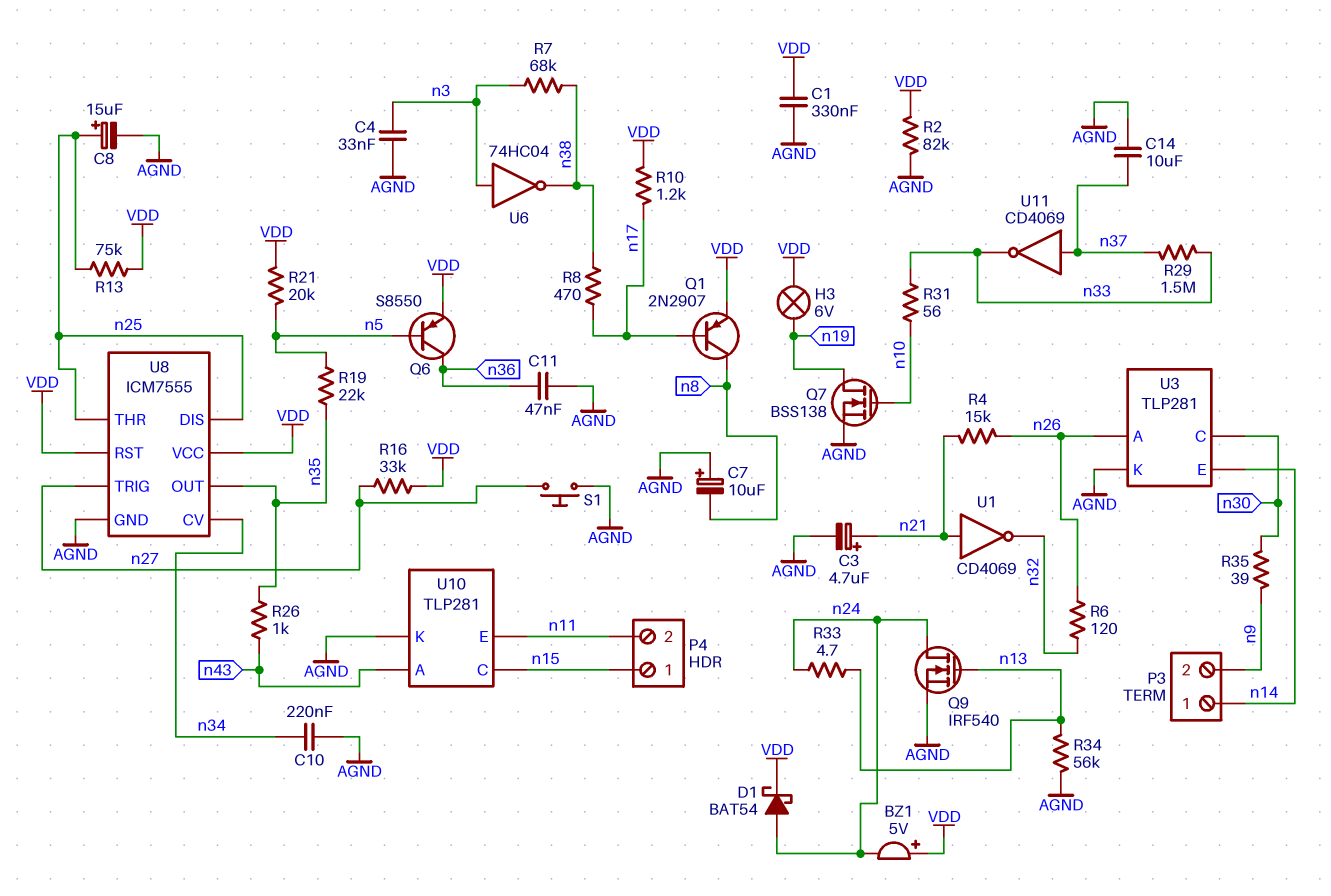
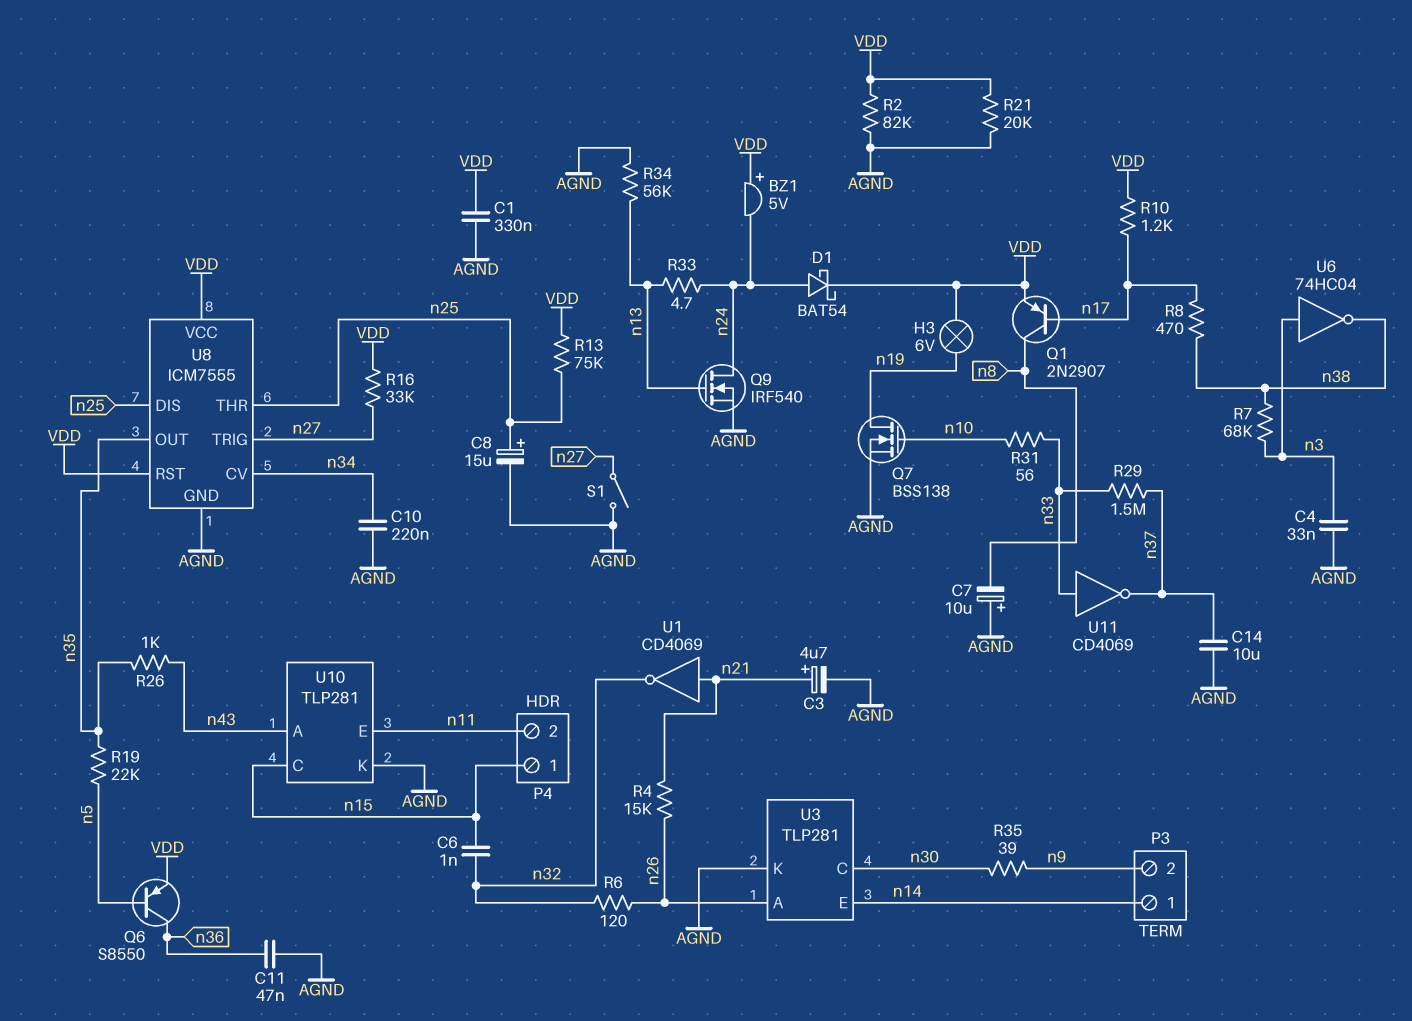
C6: none -> 1nF (n15, n32)
R21: 20k (VDD, n5) -> 20k (AGND, VDD)
S1: button (AGND, n27) -> switch (AGND, n27)
U11: NOT CD4069 (in n37, out n33) -> NOT CD4069 (in n33, out n37)

